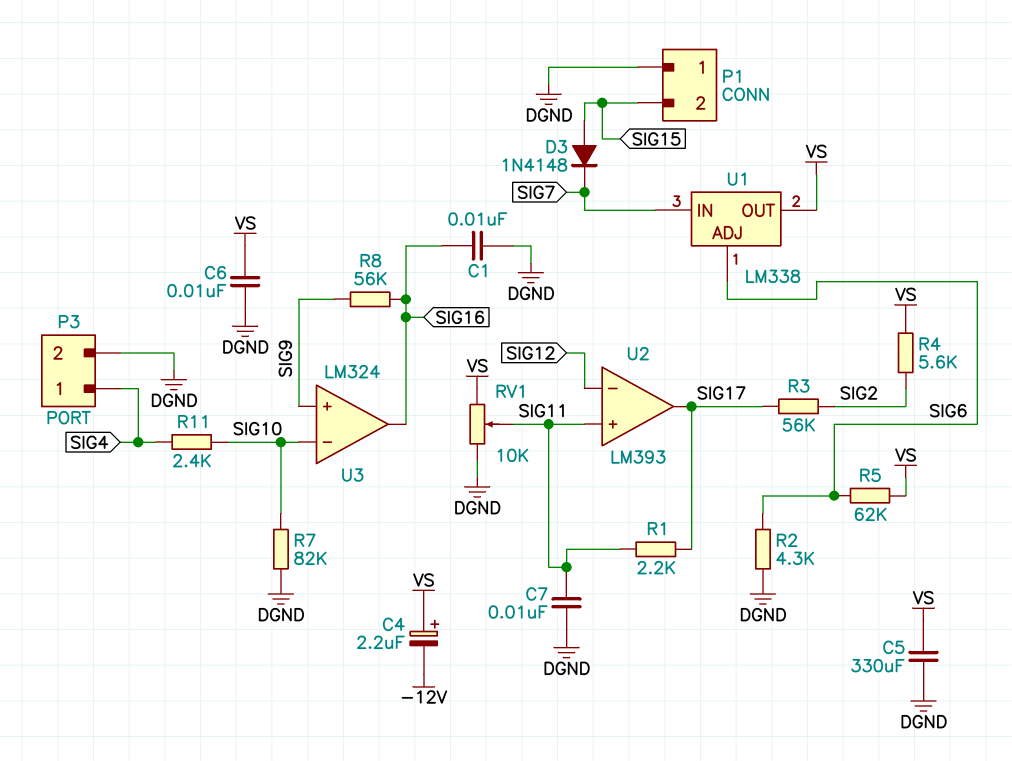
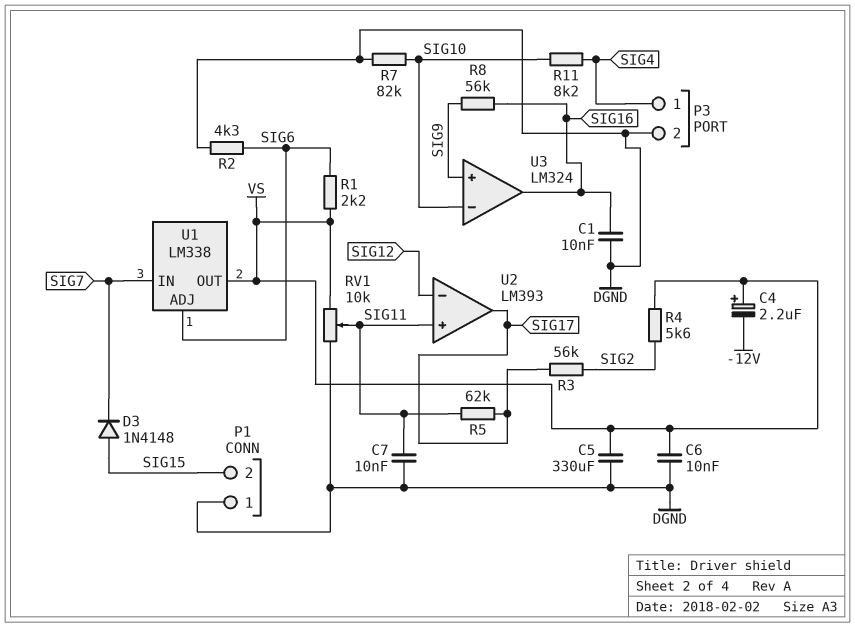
R1: 2.2k (SIG11, SIG17) -> 2.2k (SIG6, VS)
R5: 62k (SIG6, VS) -> 62k (SIG11, SIG17)
R11: 2.4k (SIG4, SIG10) -> 8.2k (SIG4, SIG10)

